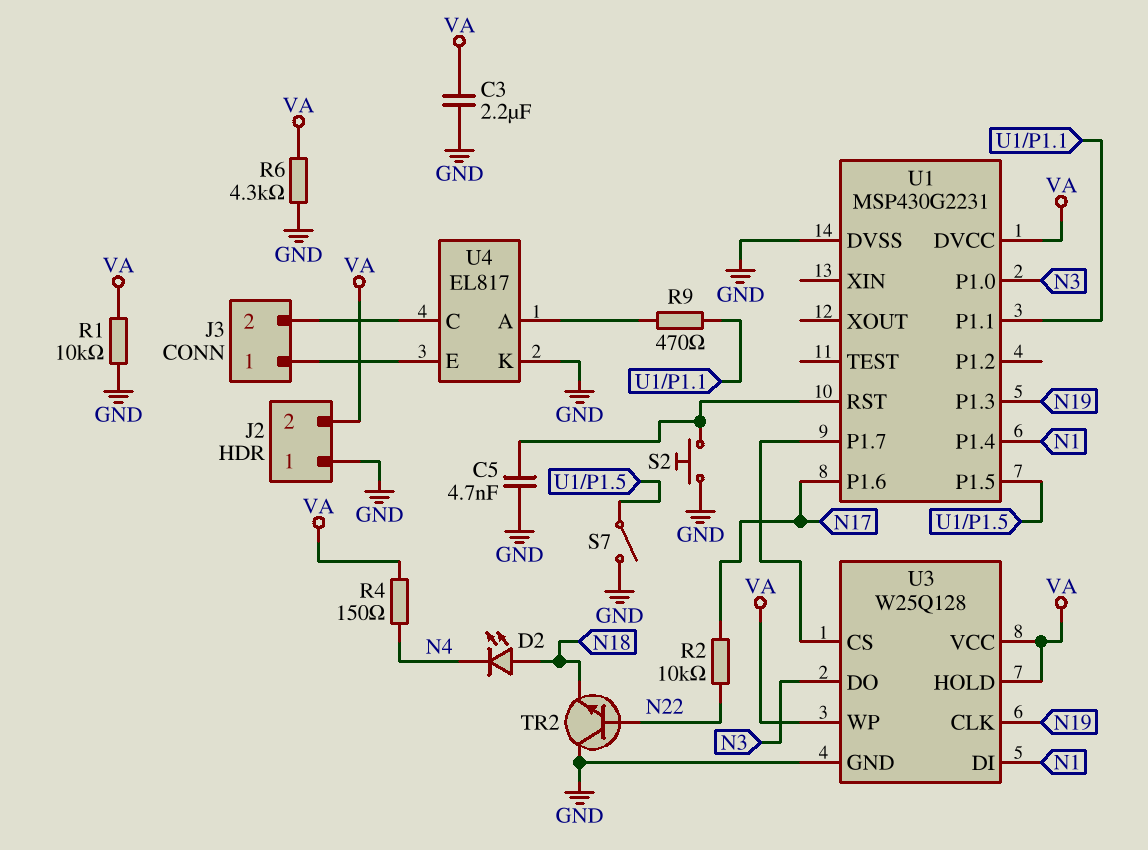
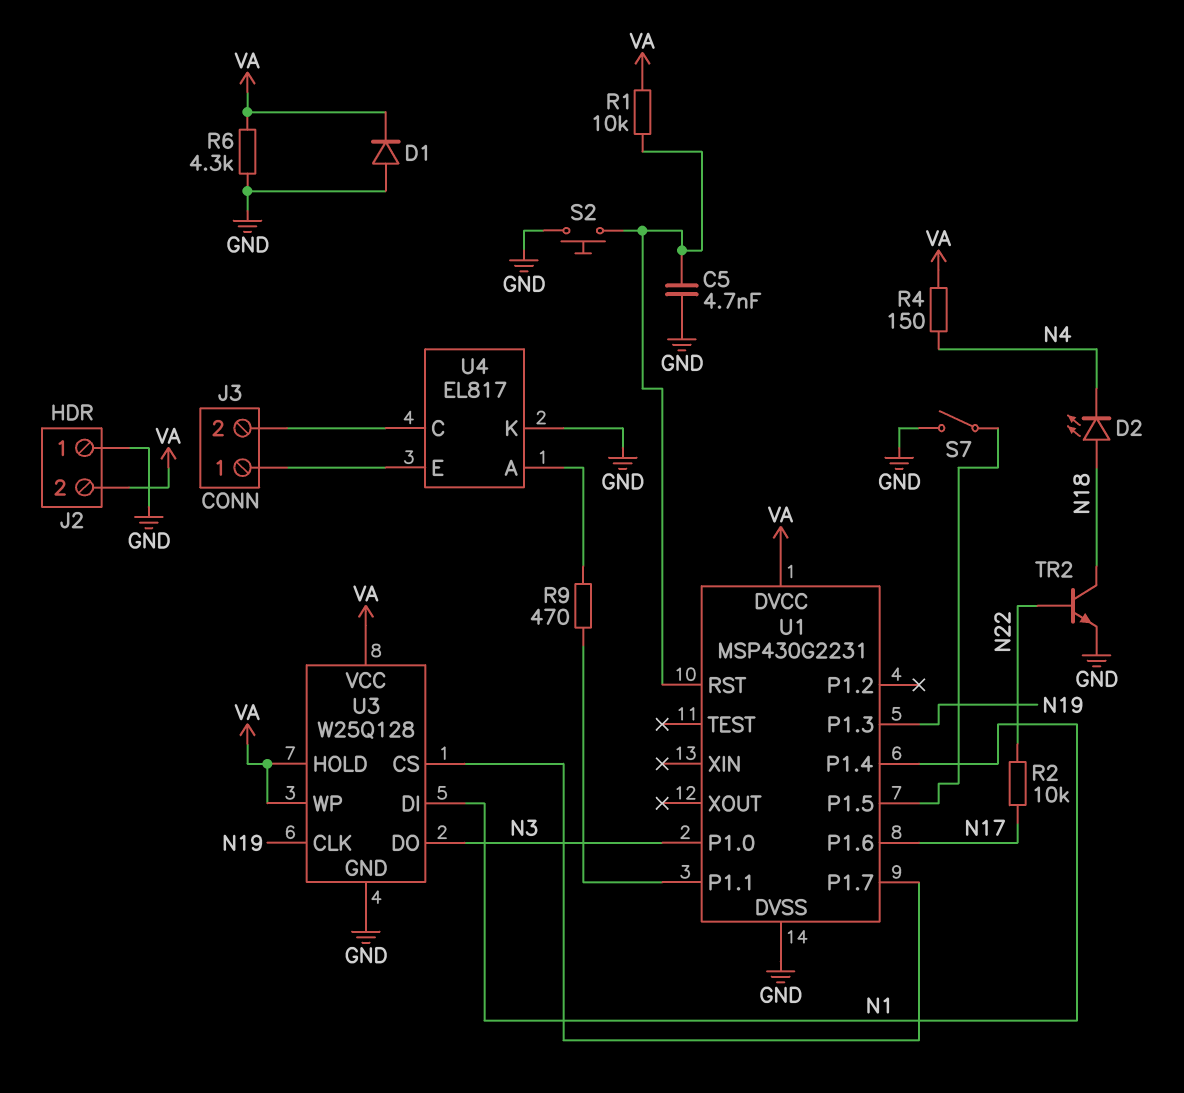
C3: 2.2uF (GND, VA) -> none
D1: none -> diode (A GND, K VA)
R1: 10k (GND, VA) -> 10k (U1/RST, VA)
TR2: NPN (B N22, C GND, E N18) -> NPN (B N22, C N18, E GND)

